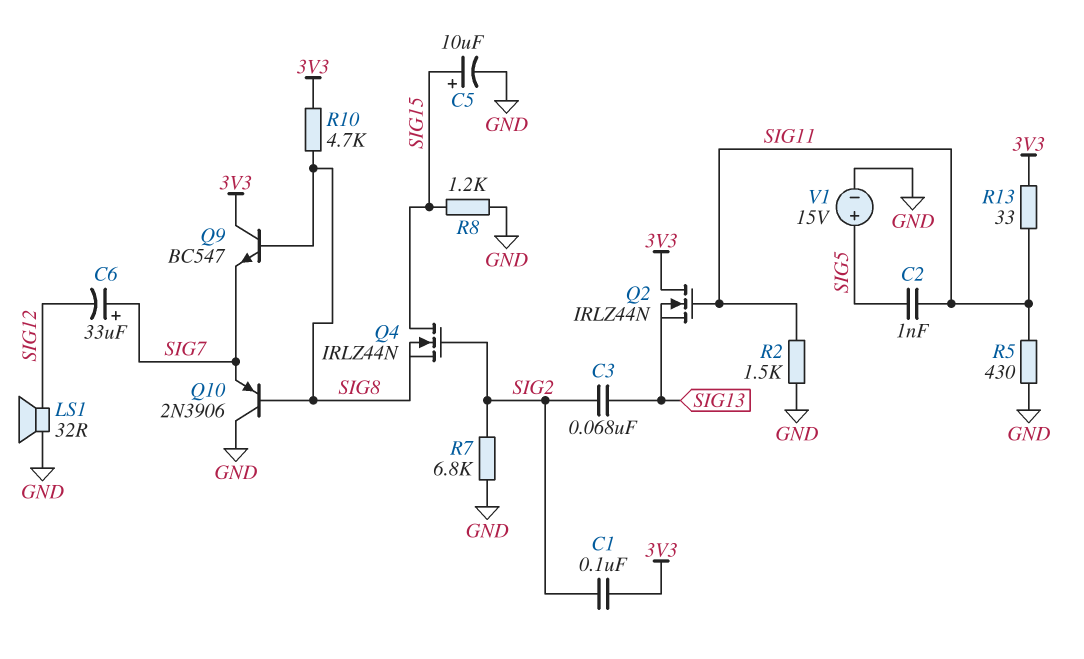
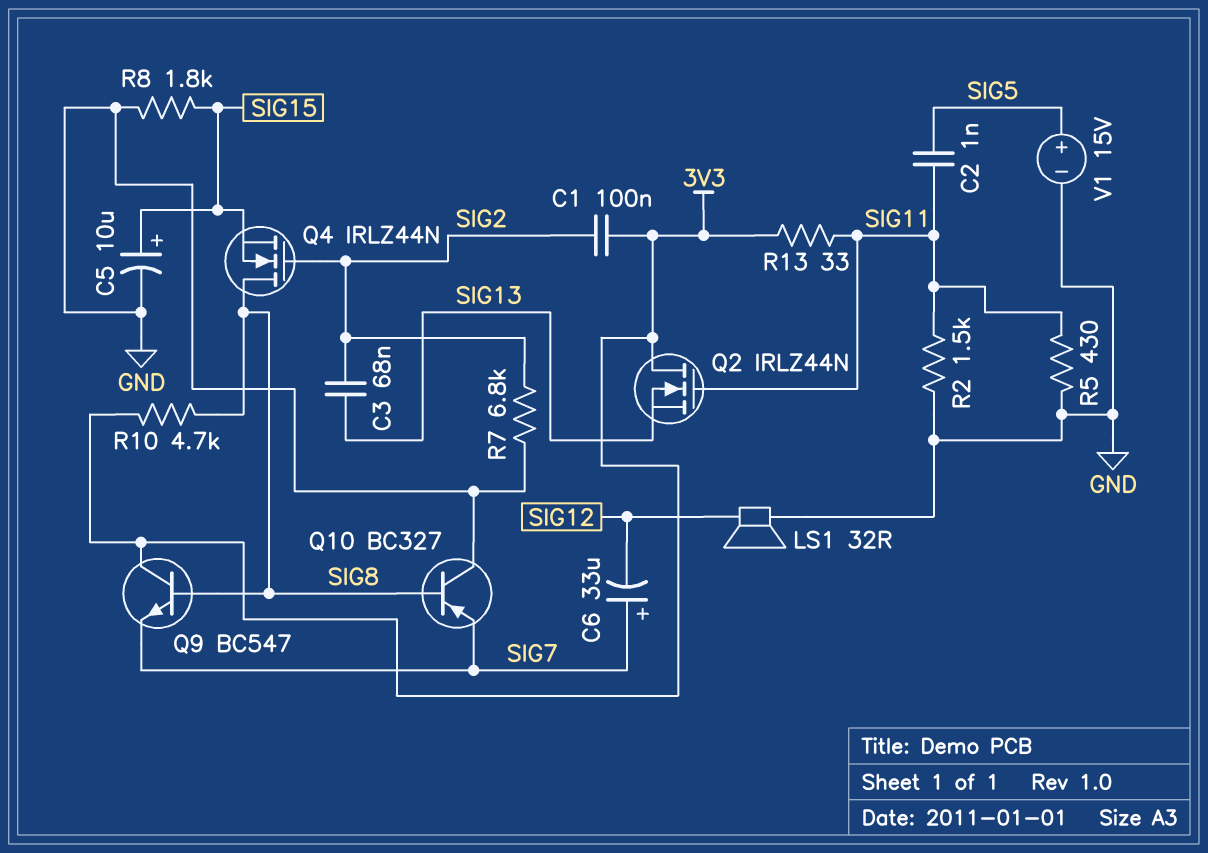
Q4: NMOS IRLZ44N (G SIG2, D SIG15, S SIG8) -> NMOS IRLZ44N (G SIG2, D SIG8, S SIG15)
Q10: PNP 2N3906 (B SIG8, C GND, E SIG7) -> PNP BC327 (B SIG8, C GND, E SIG7)
R8: 1.2k (GND, SIG15) -> 1.8k (GND, SIG15)

